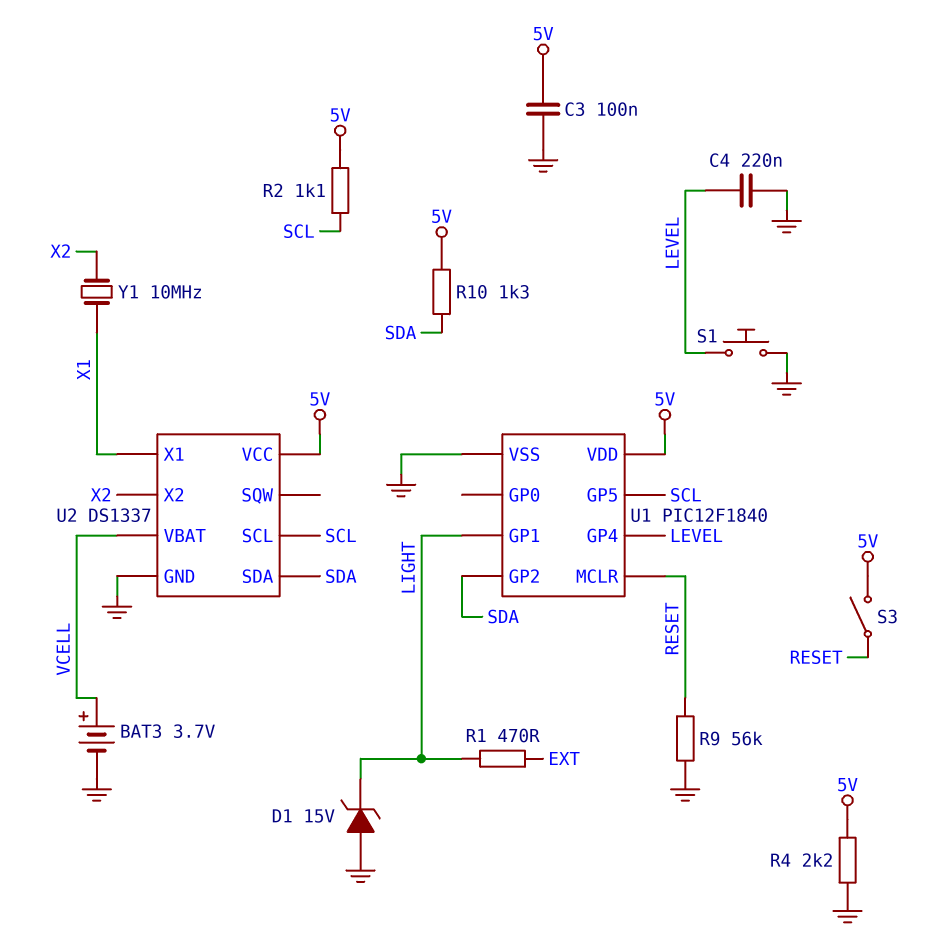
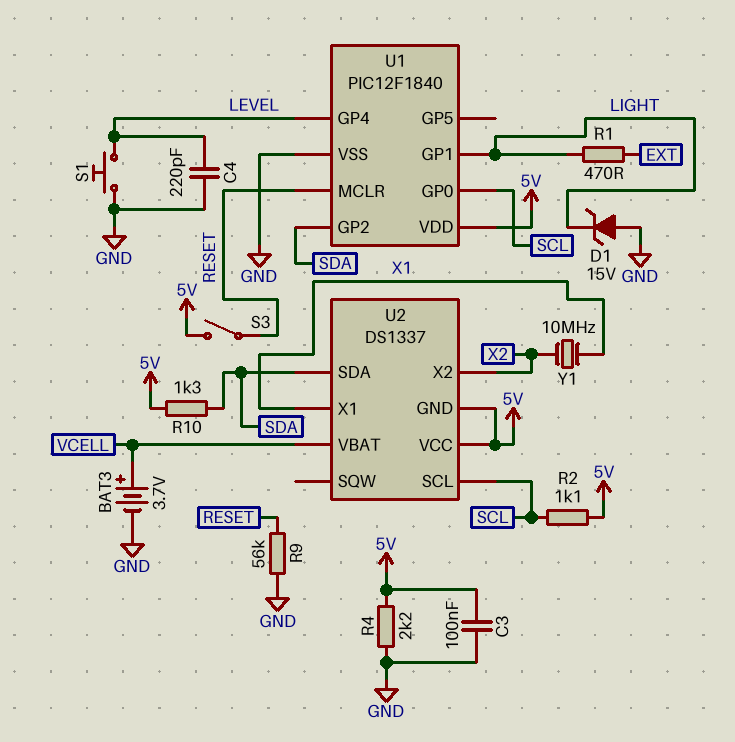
C4: 220nF (GND, LEVEL) -> 220pF (GND, LEVEL)
U1 pin GP0: none -> SCL
U1 pin GP5: SCL -> none
U2 pin GND: GND -> 5V

